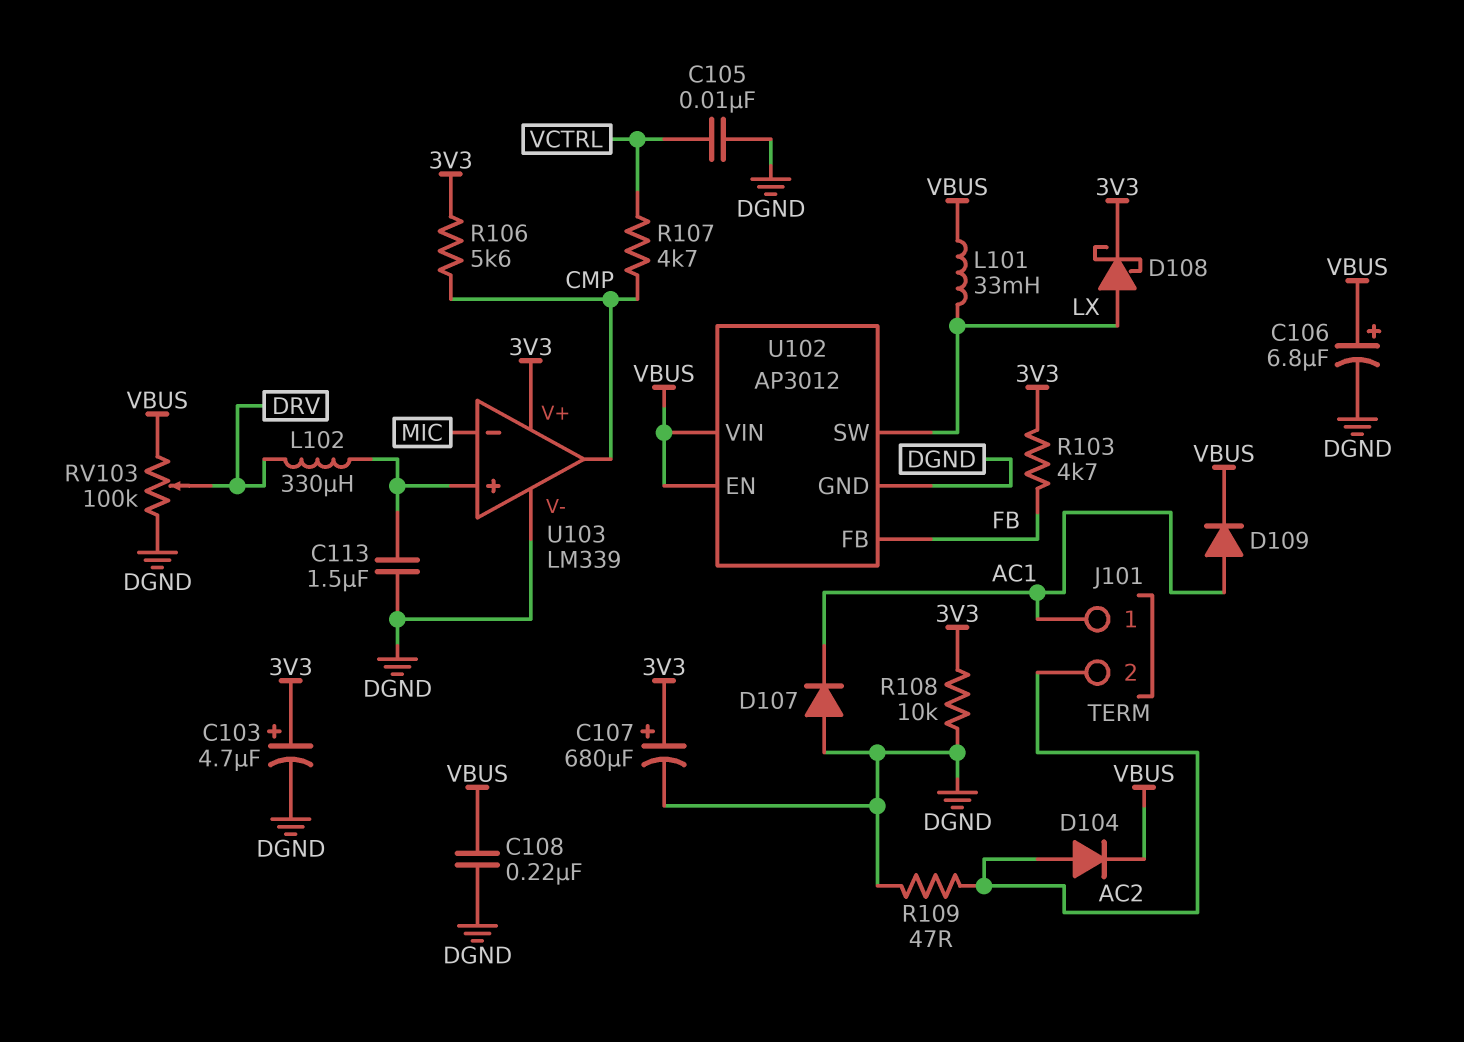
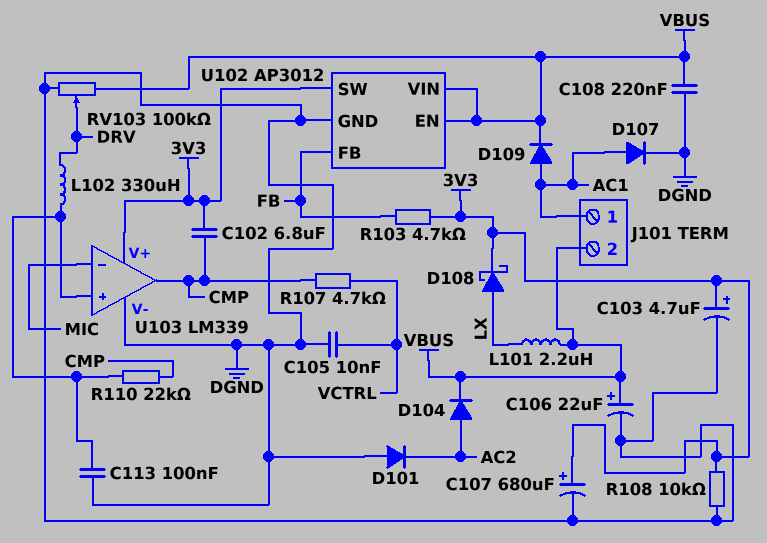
C102: none -> 6.8uF (3V3, CMP)
C106: 6.8uF (plus VBUS, minus DGND) -> 22uF (plus VBUS, minus DGND)
C113: 1.5uF (DGND, U103/in+) -> 100nF (DGND, U103/in+)
D101: none -> diode (A DGND, K AC2)
D107: diode (A DGND, K AC1) -> diode (A AC1, K DGND)
J101 pin 2: AC2 -> VBUS
L101: 33mH (LX, VBUS) -> 2.2uH (LX, VBUS)
R106: 5.6k (3V3, CMP) -> none
R109: 47 (AC2, DGND) -> none
R110: none -> 22k (CMP, U103/in+)
U102 pin SW: LX -> 3V3

